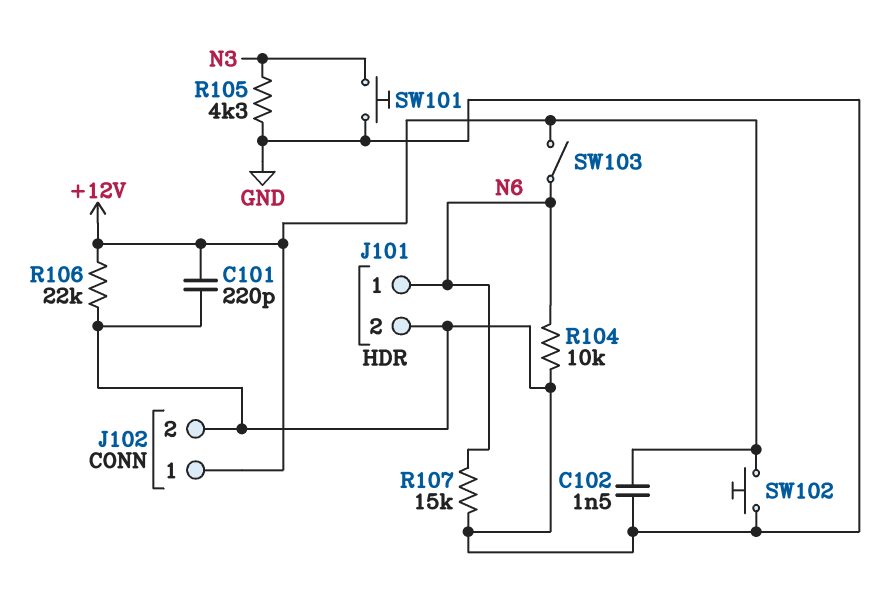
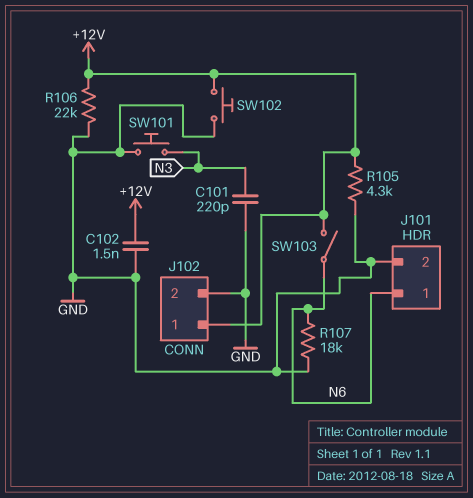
C101: 220pF (+12V, GND) -> 220pF (GND, N3)
R104: 10k (GND, N6) -> none
R105: 4.3k (GND, N3) -> 4.3k (+12V, GND)
R107: 15k (GND, N6) -> 18k (GND, N6)

